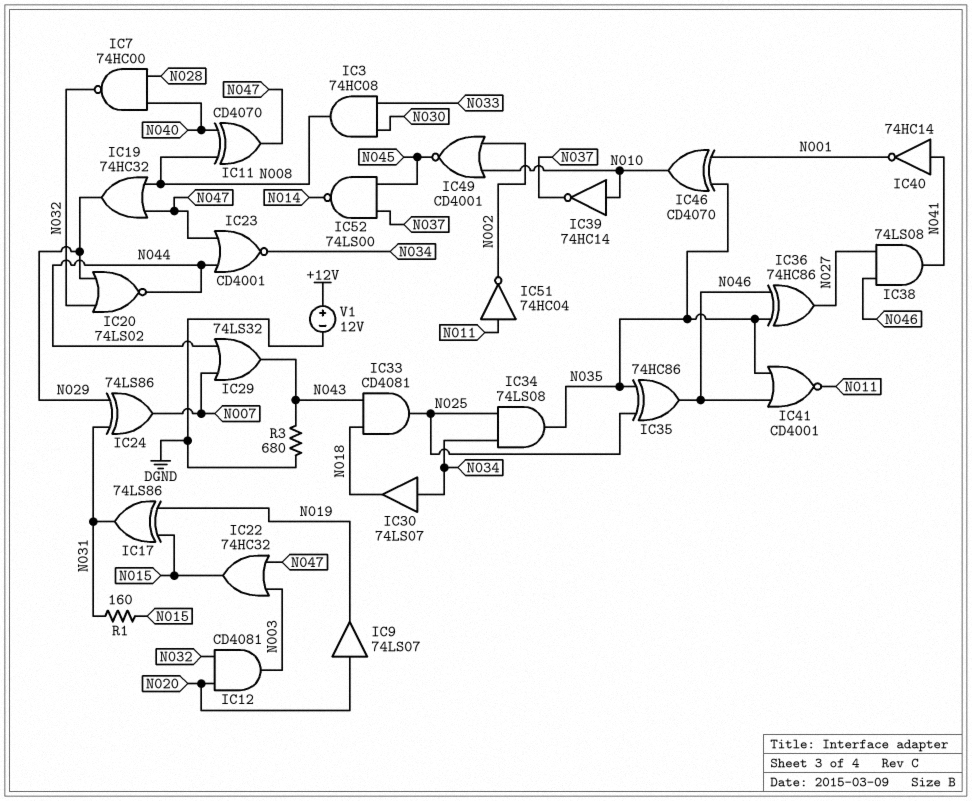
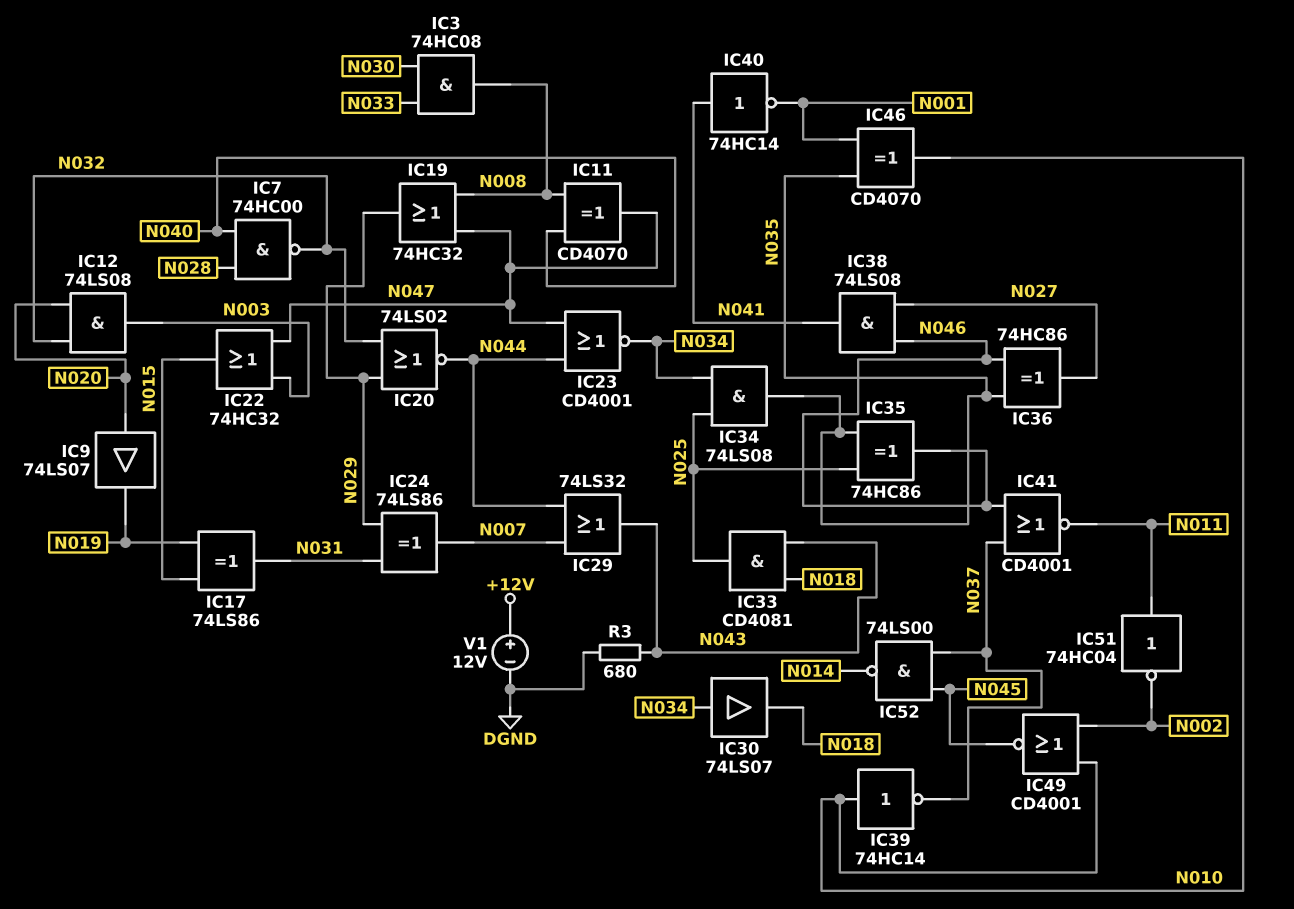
IC12: AND CD4081 (in N020, in N032, out N003) -> AND 74LS08 (in N020, in N032, out N003)
IC41: NOR CD4001 (in N035, in N046, out N011) -> NOR CD4001 (in N037, in N046, out N011)
R1: 160 (N015, N031) -> none

